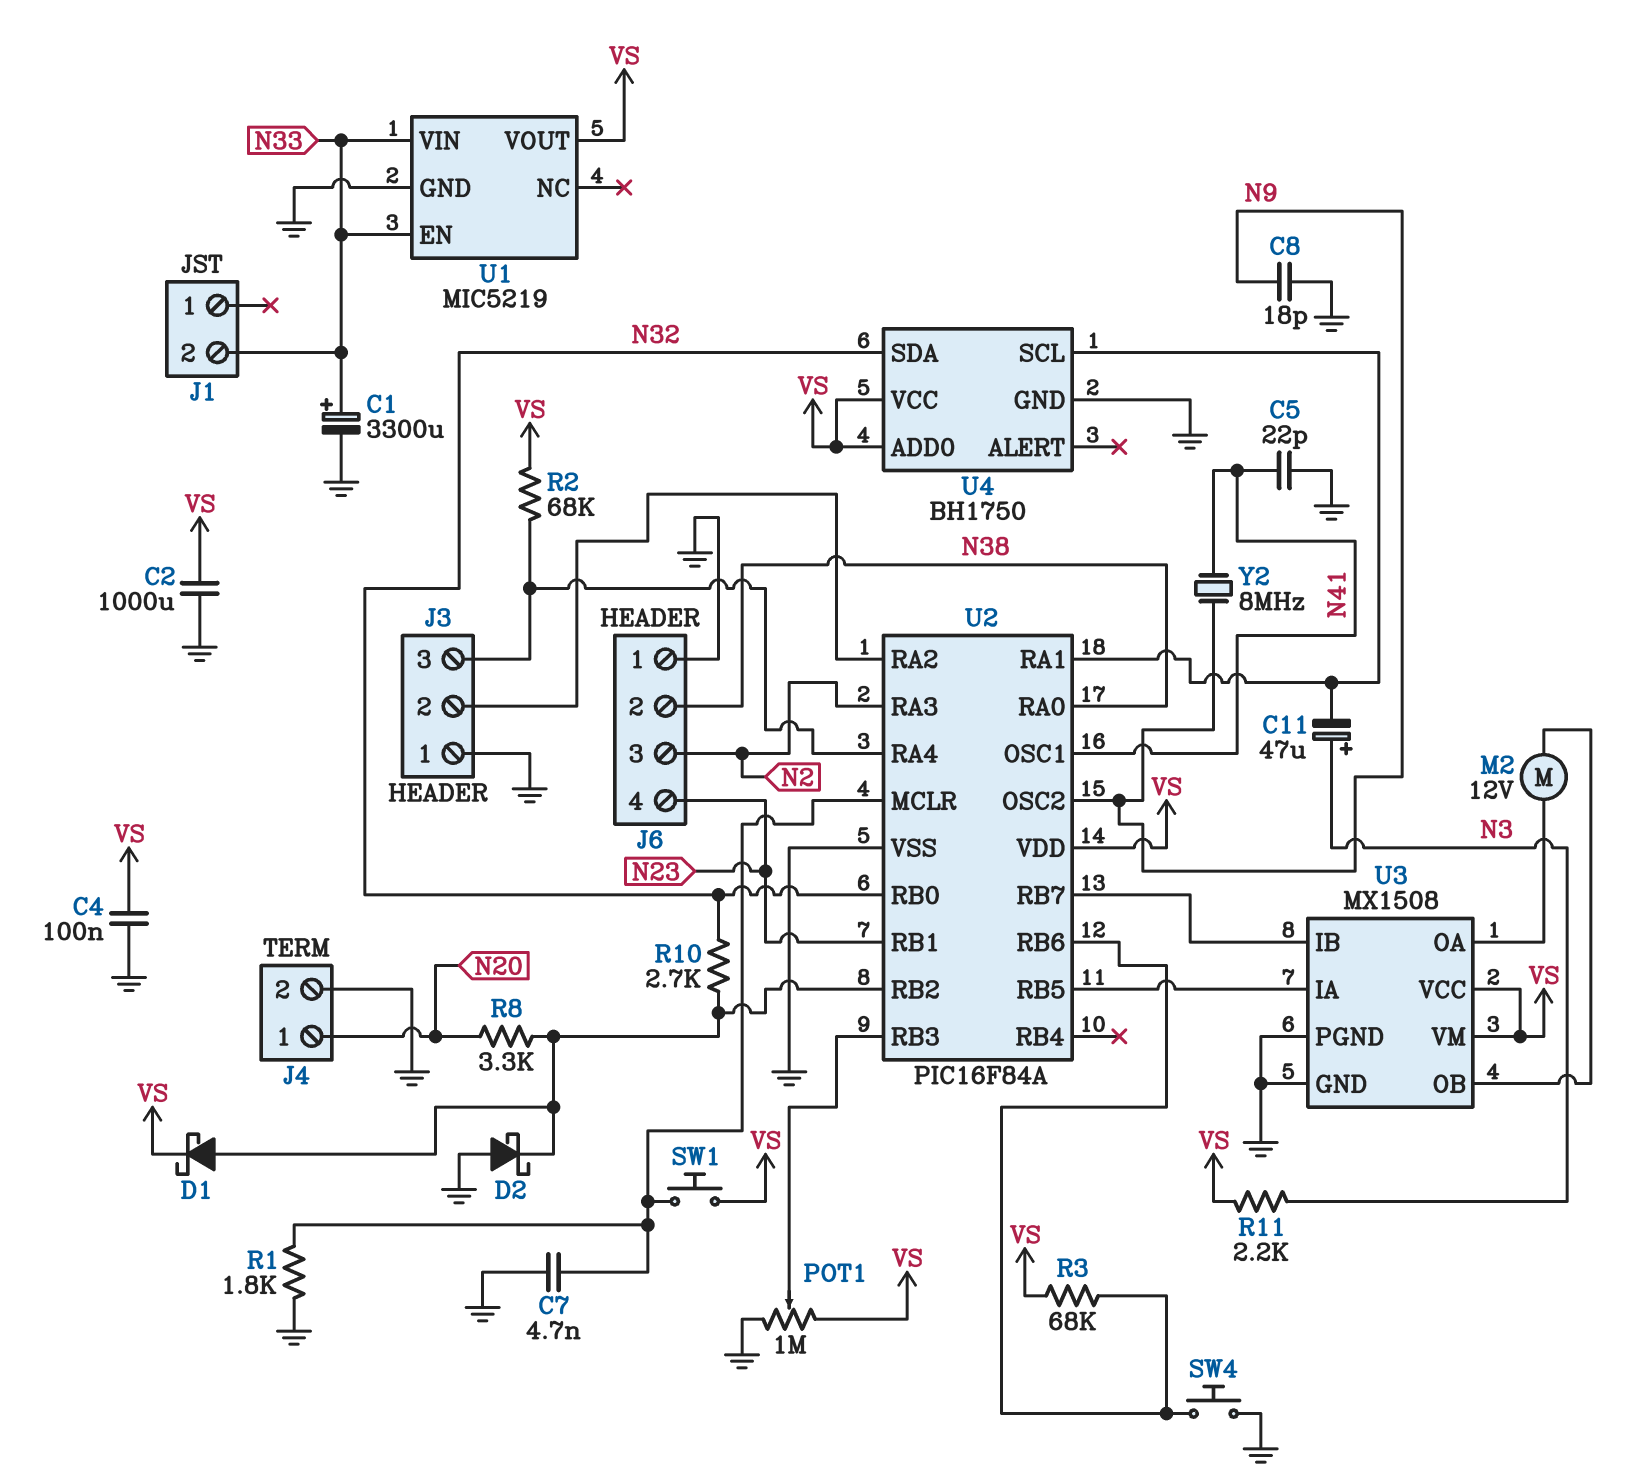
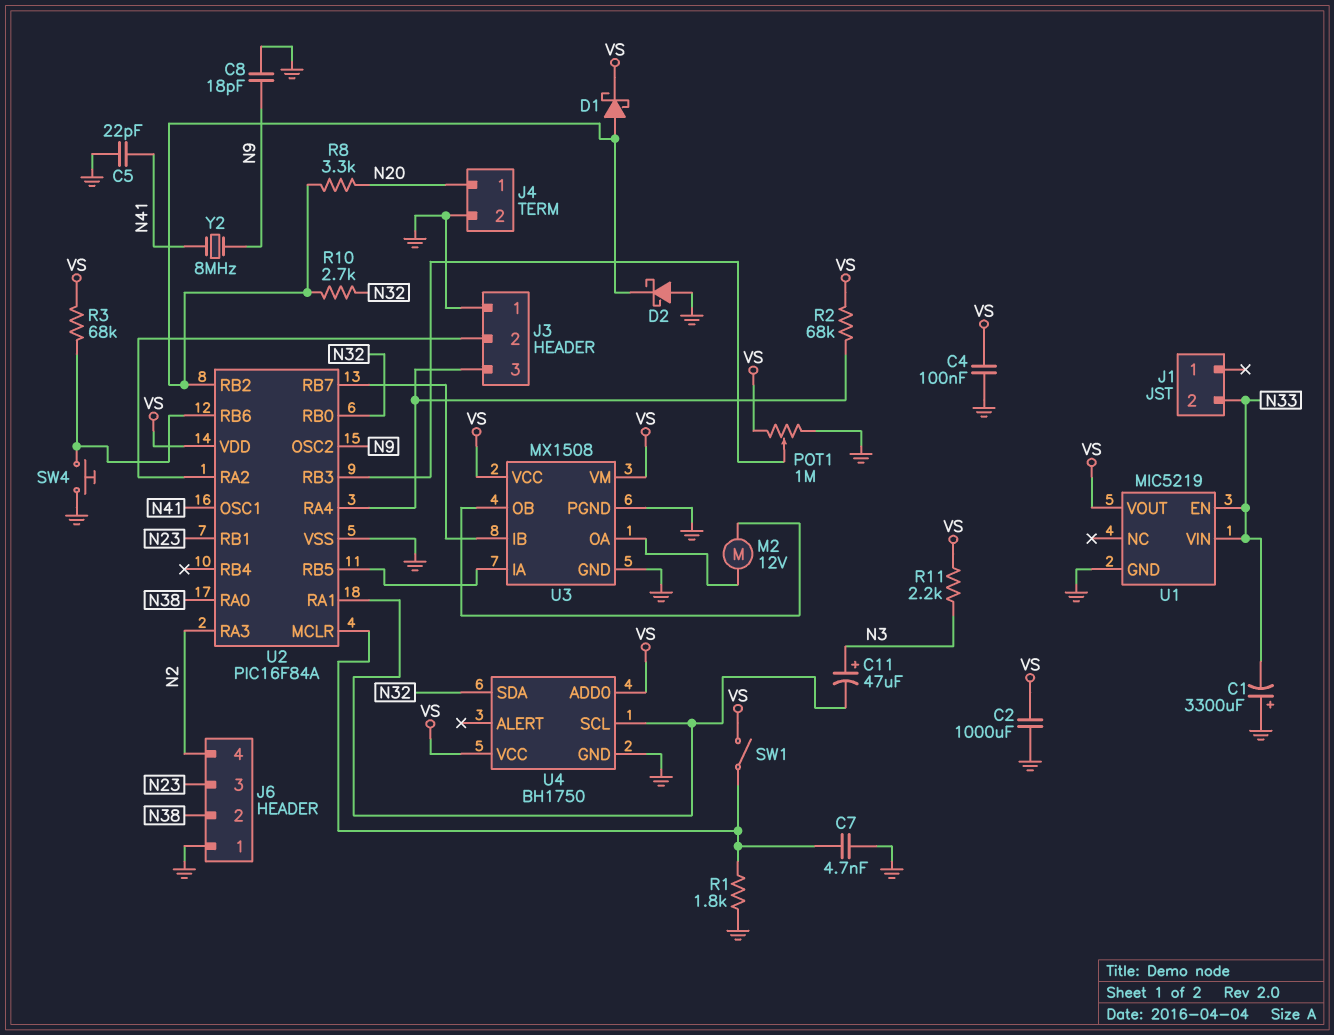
C1: 3300uF (plus N33, minus GND) -> 3300uF (plus GND, minus N33)
J6 pin 3: N2 -> N23
J6 pin 4: N23 -> N2
SW1: button (U2/MCLR, VS) -> switch (U2/MCLR, VS)

